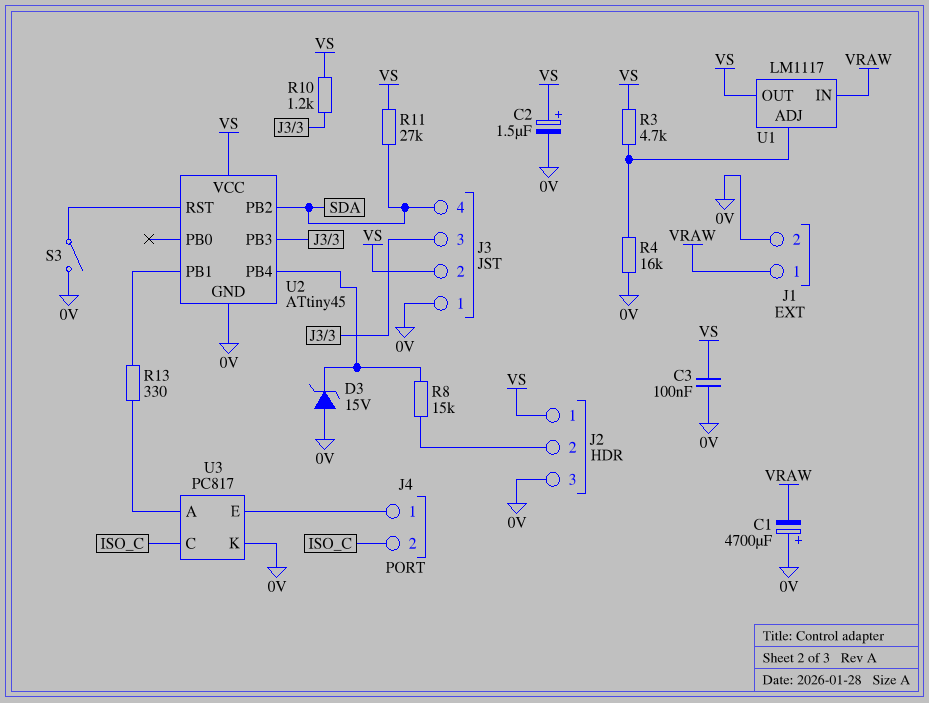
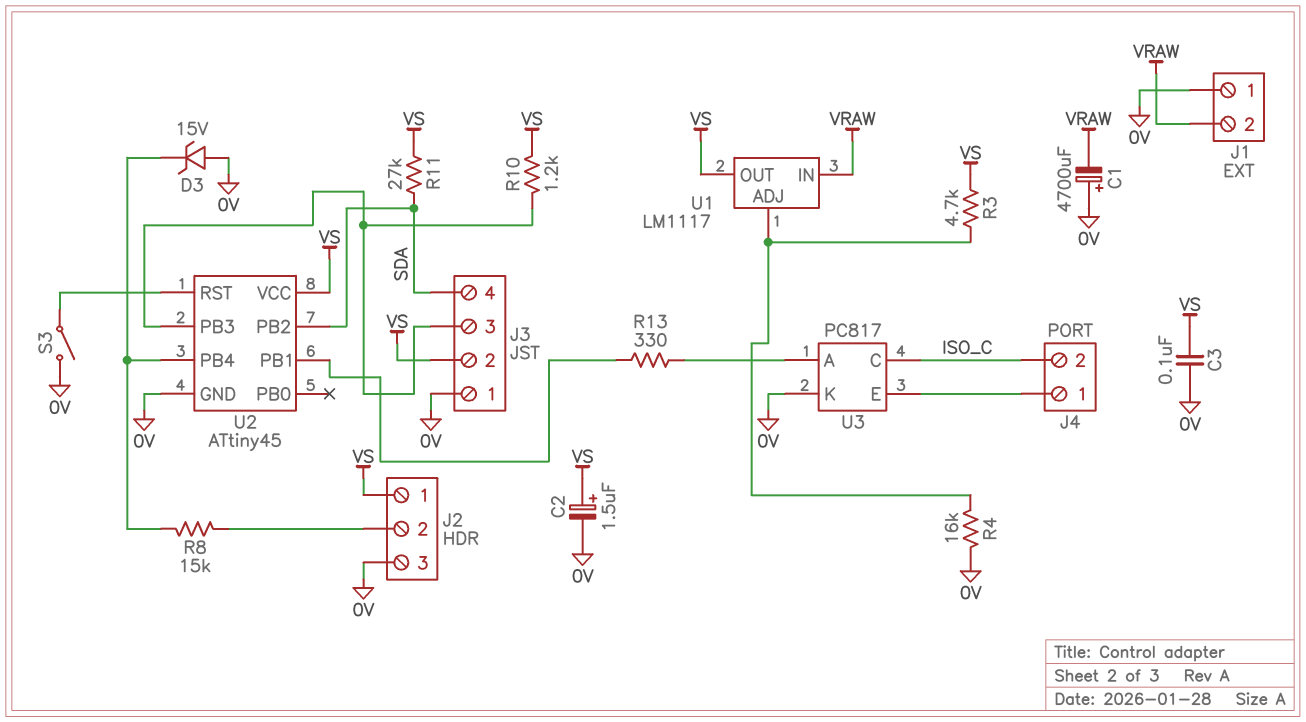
J1 pin 1: VRAW -> 0V
J1 pin 2: 0V -> VRAW

